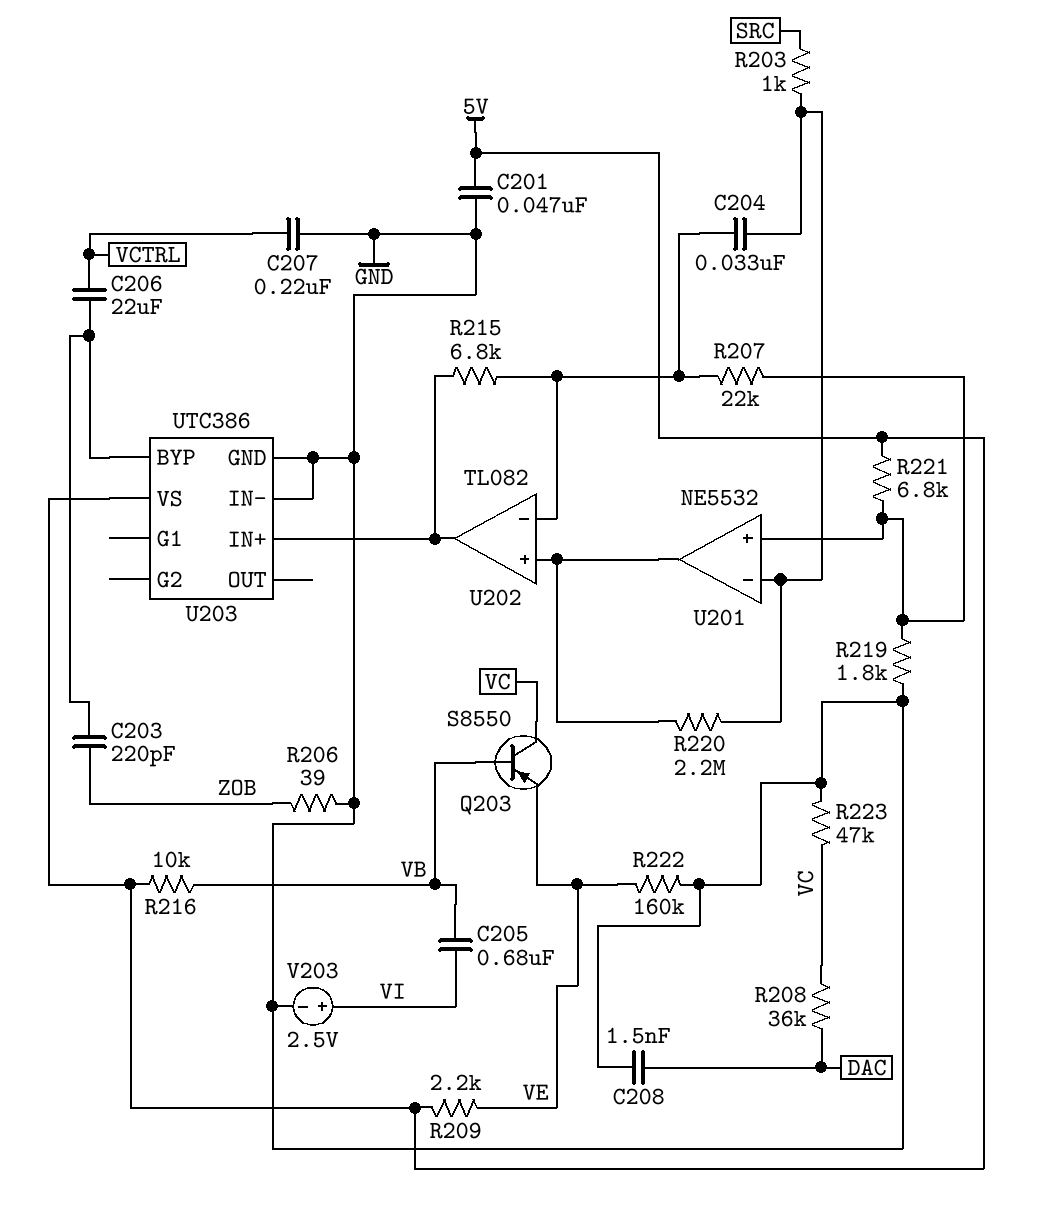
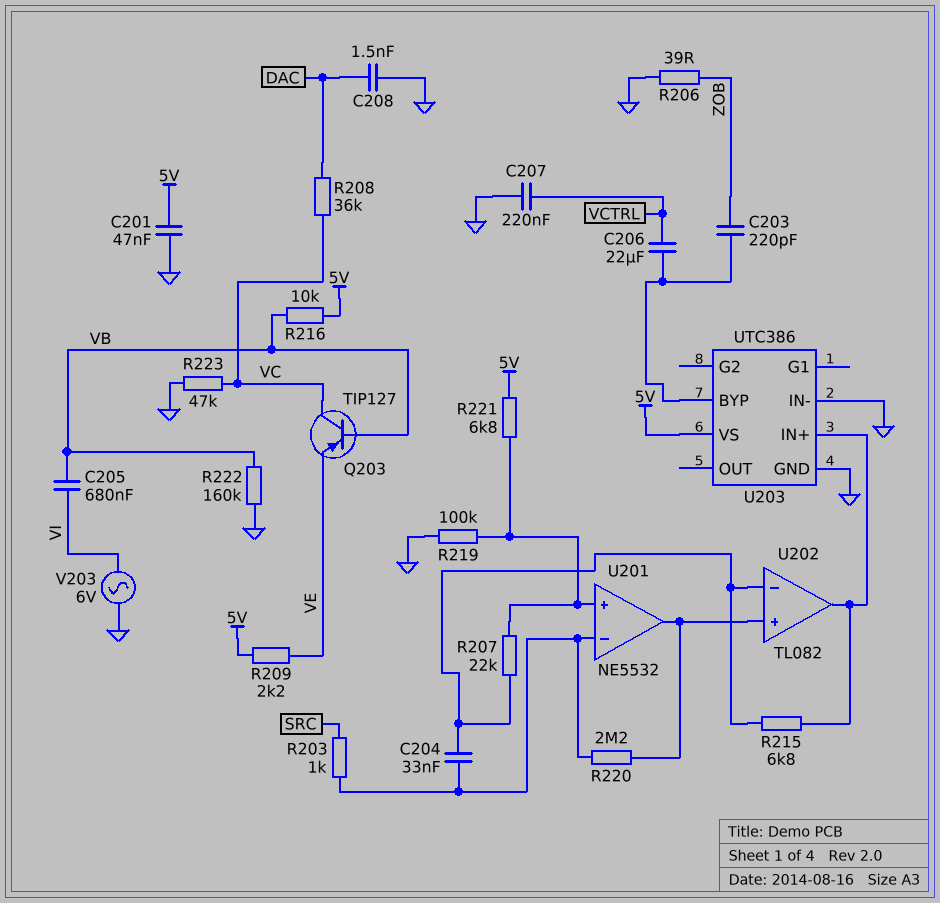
Q203: PNP S8550 (B VB, C VC, E VE) -> PNP TIP127 (B VB, C VC, E VE)
R219: 1.8k (GND, U201/in+) -> 100k (GND, U201/in+)
R222: 160k (GND, VE) -> 160k (GND, VB)
V203: 2.5V (plus VI, minus GND) -> AC 6V (GND, VI)

